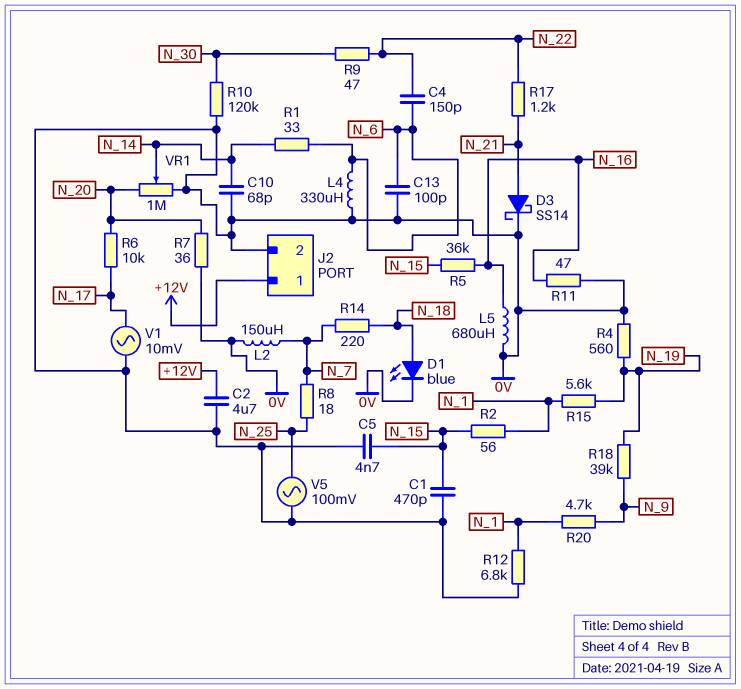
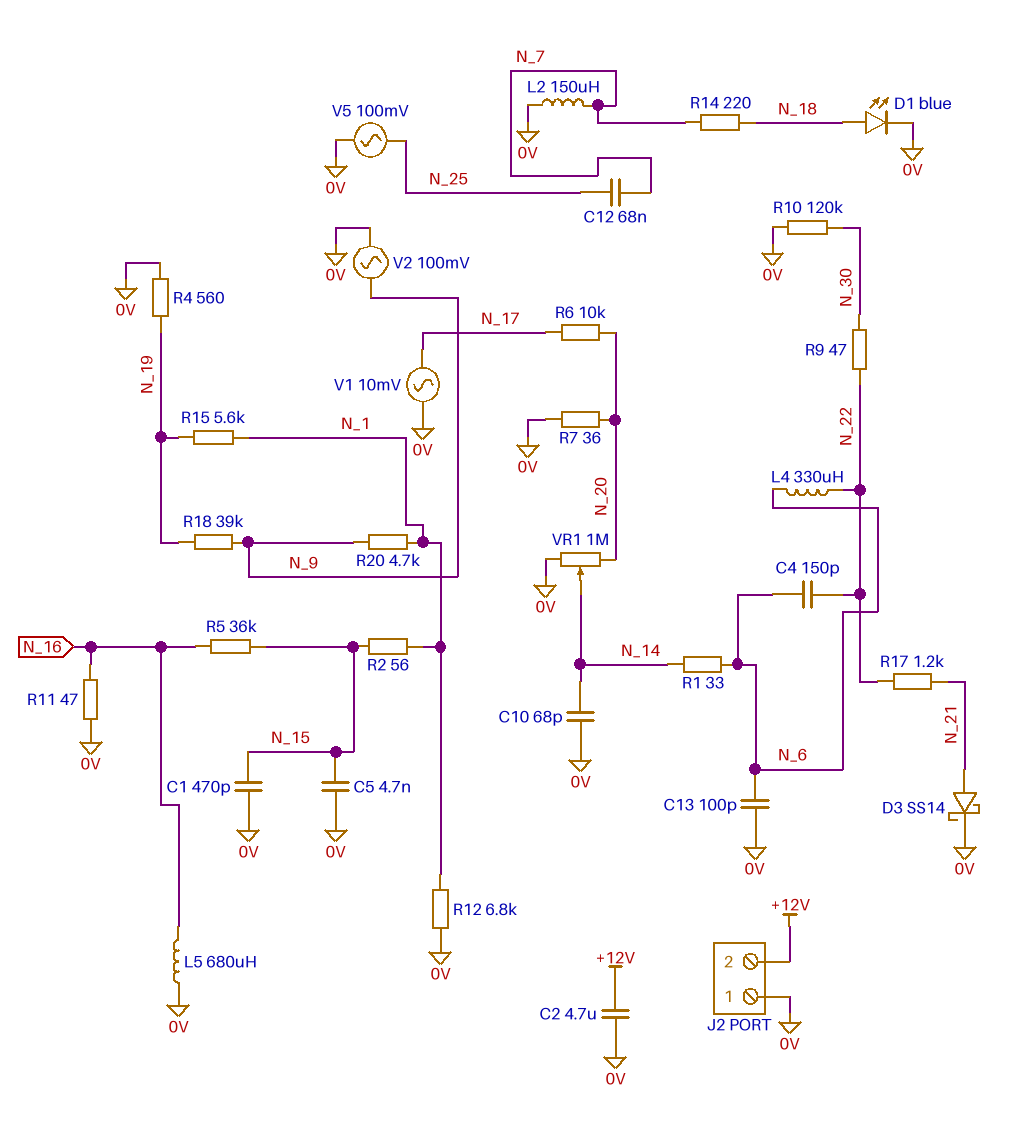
C12: none -> 68nF (N_7, N_25)
J2 pin 1: +12V -> 0V
J2 pin 2: 0V -> +12V
L4: 330uH (0V, N_6) -> 330uH (N_6, N_22)
R8: 18 (N_7, N_25) -> none
V2: none -> AC 100mV (0V, N_9)

